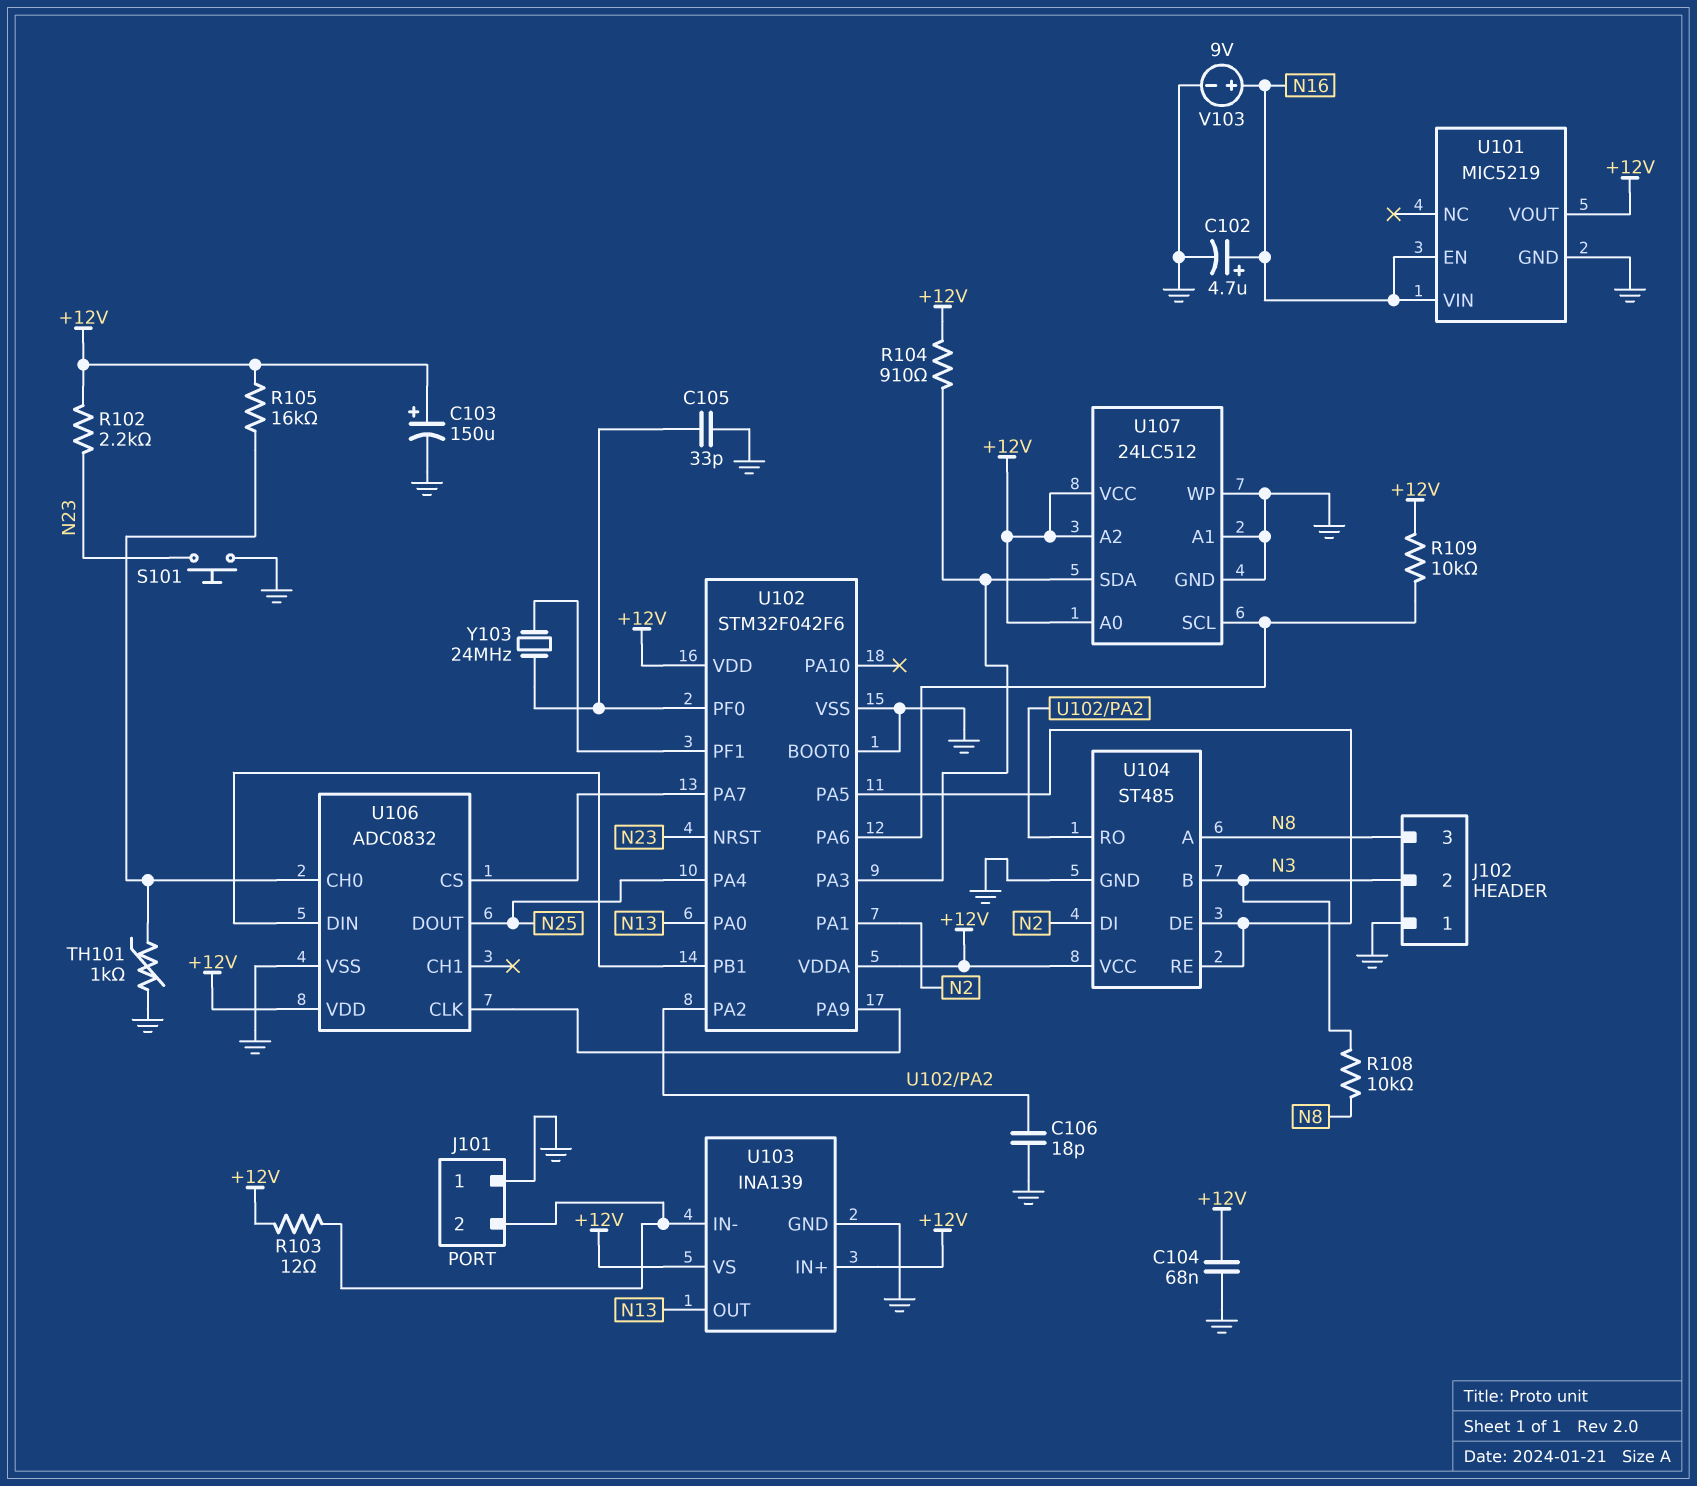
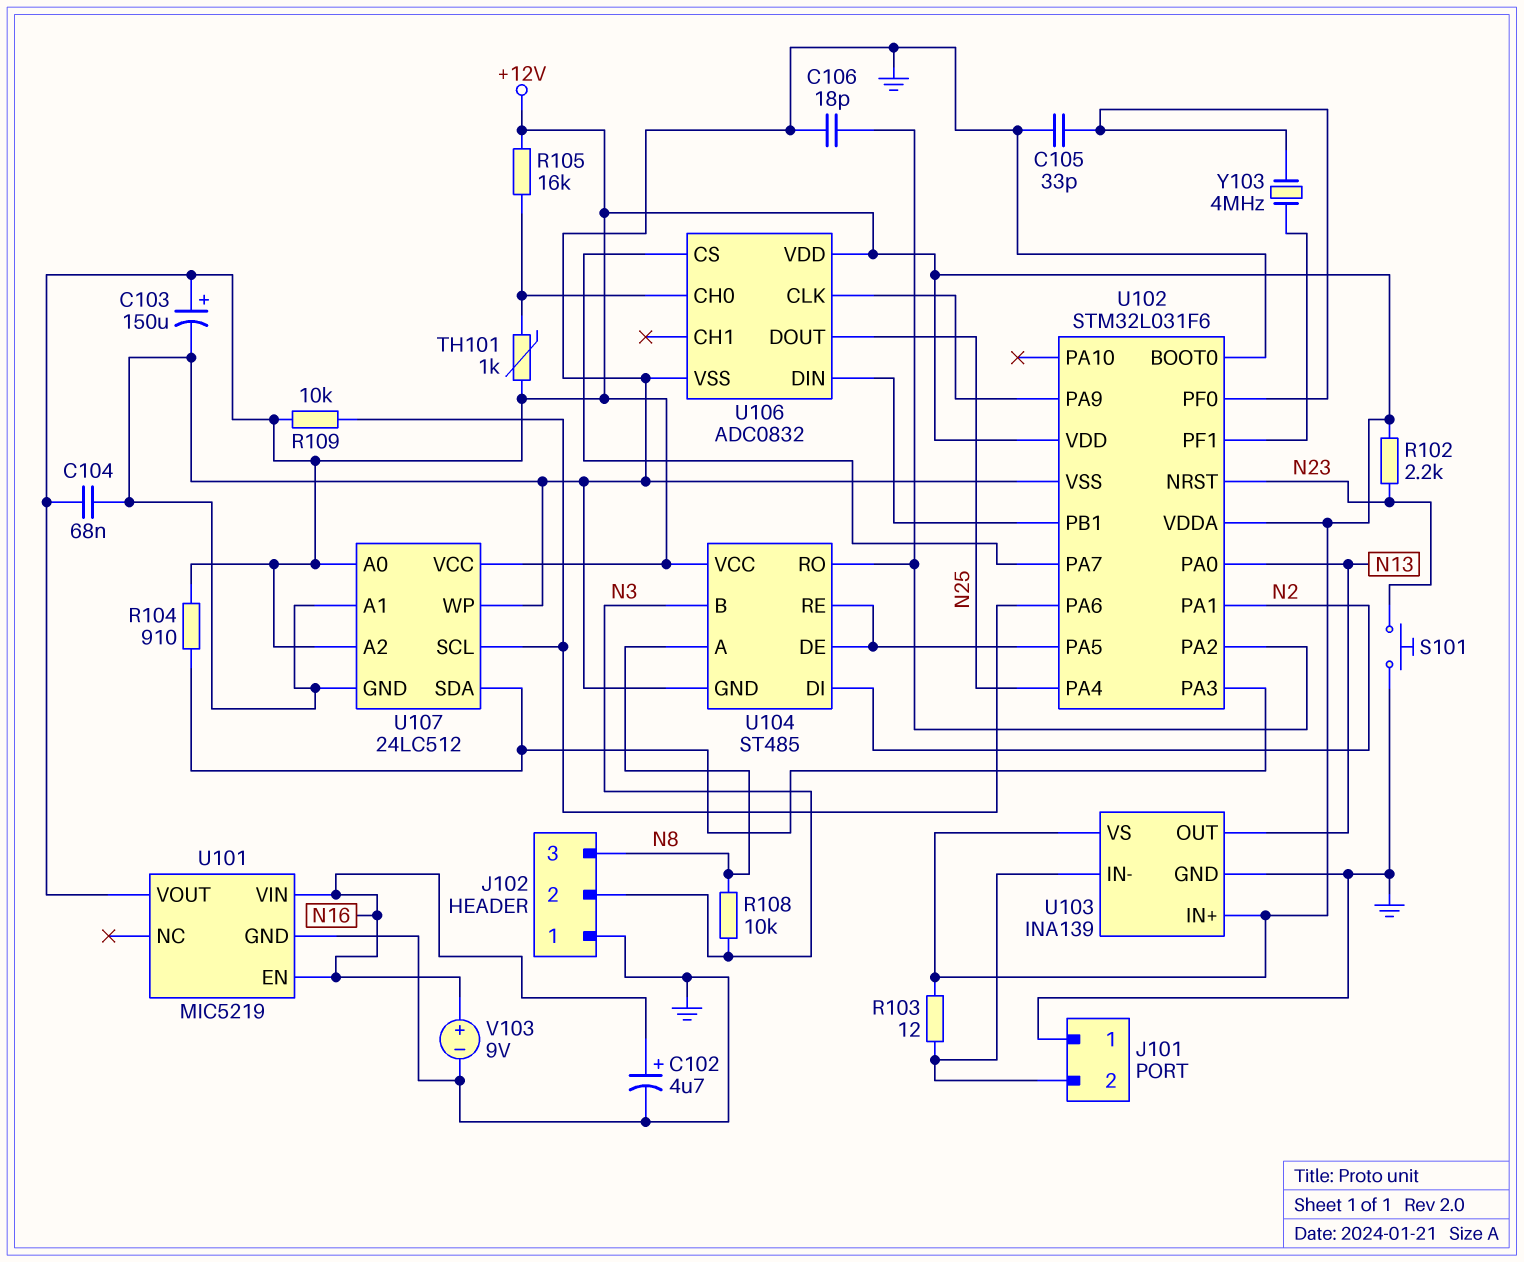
TH101: 1k (GND, U106/CH0) -> 1k (+12V, U106/CH0)
U102: STM32F042F6 -> STM32L031F6
Y103: 24MHz (U102/PF0, U102/PF1) -> 4MHz (U102/PF0, U102/PF1)

